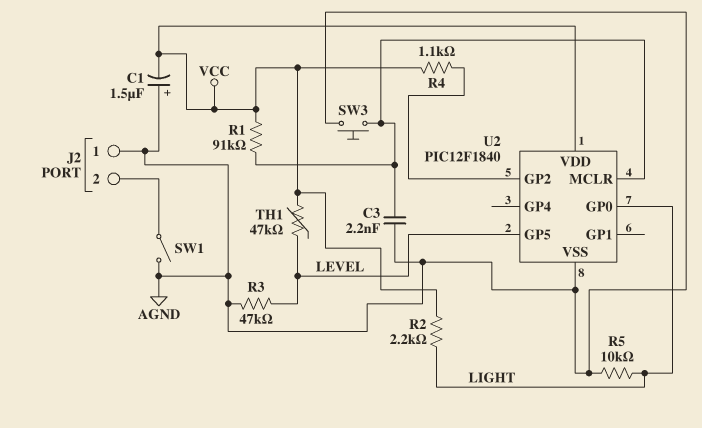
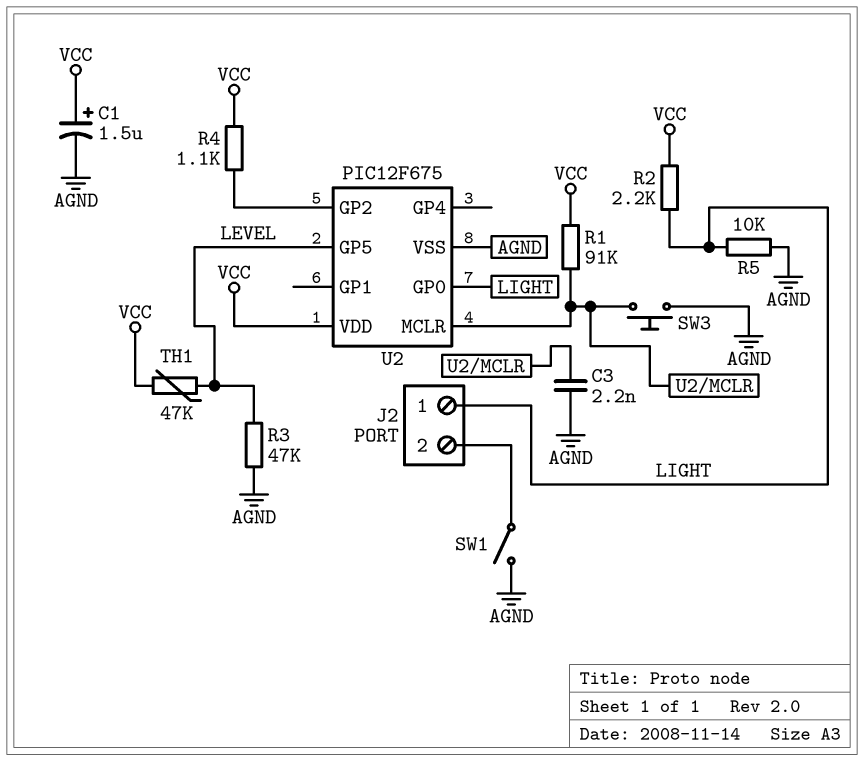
C1: 1.5uF (plus AGND, minus VCC) -> 1.5uF (plus VCC, minus AGND)
J2 pin 1: AGND -> LIGHT
U2: PIC12F1840 -> PIC12F675

